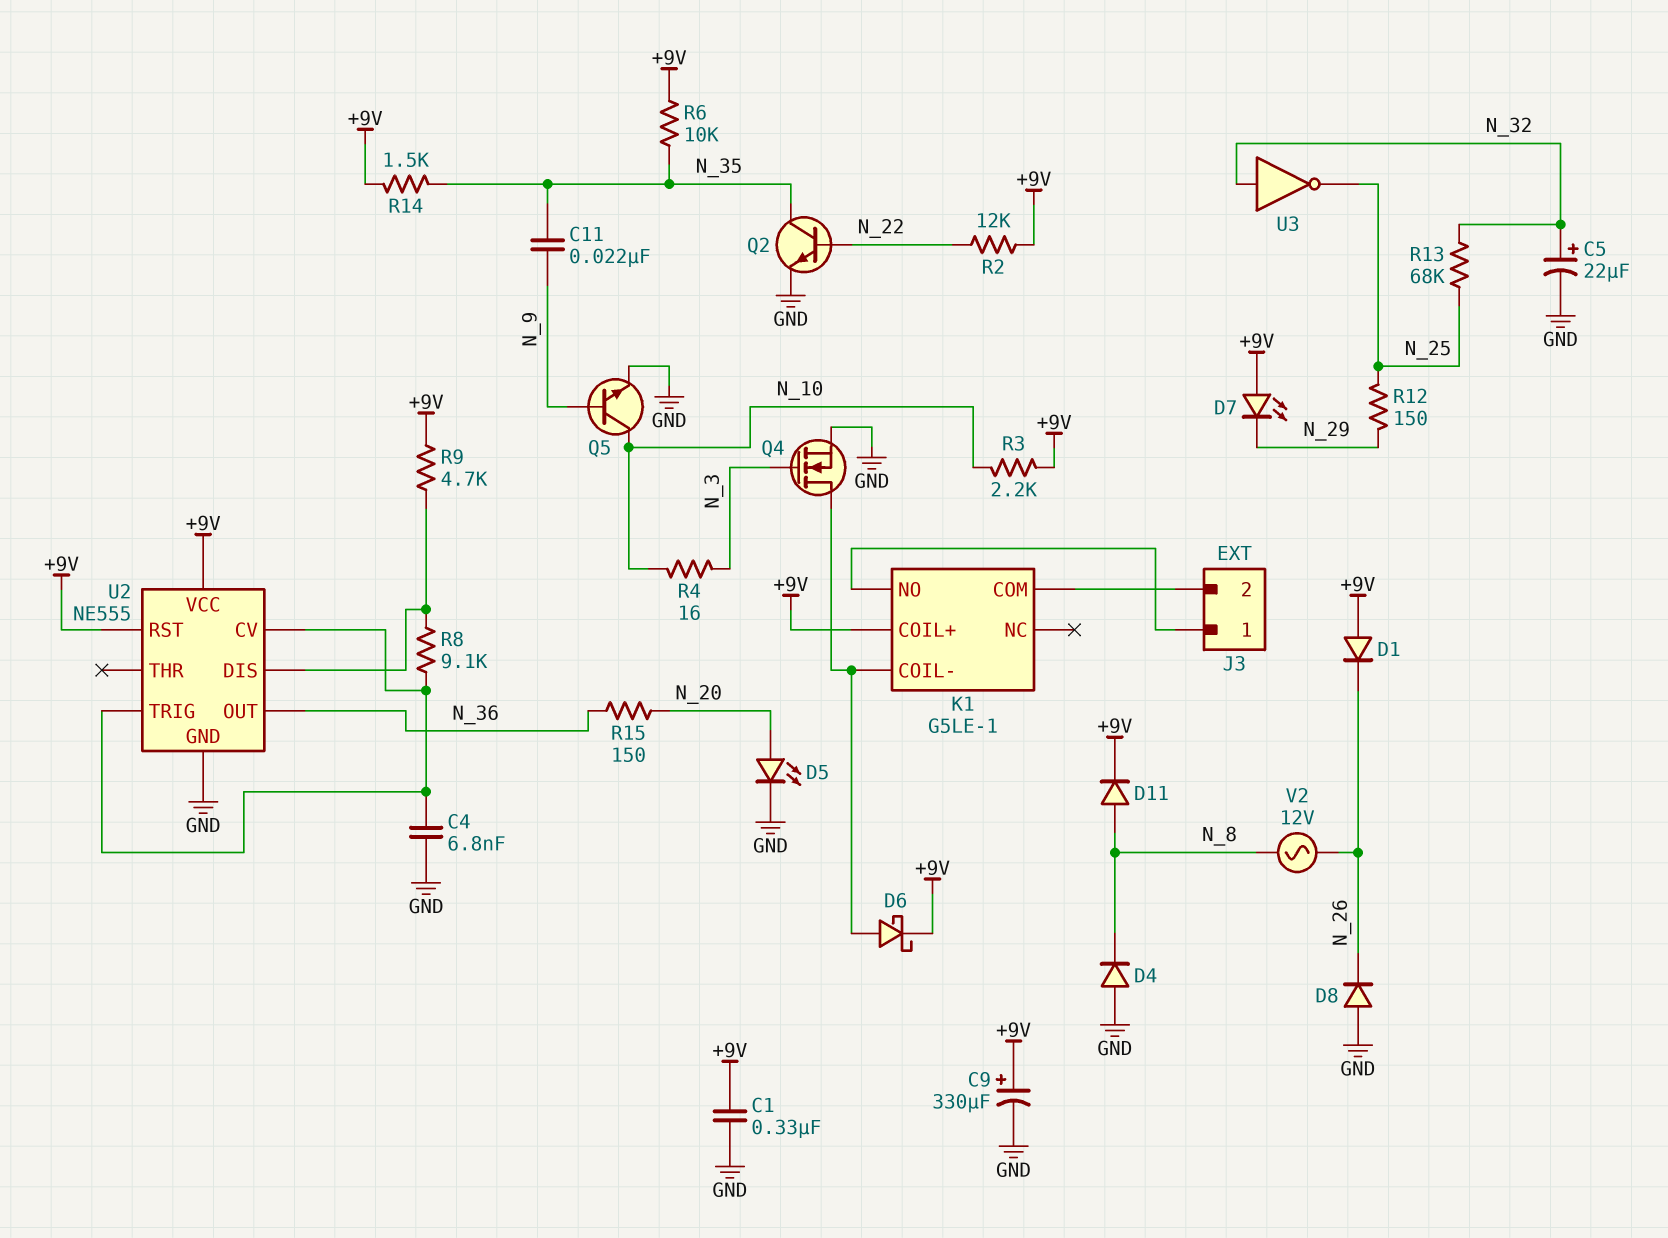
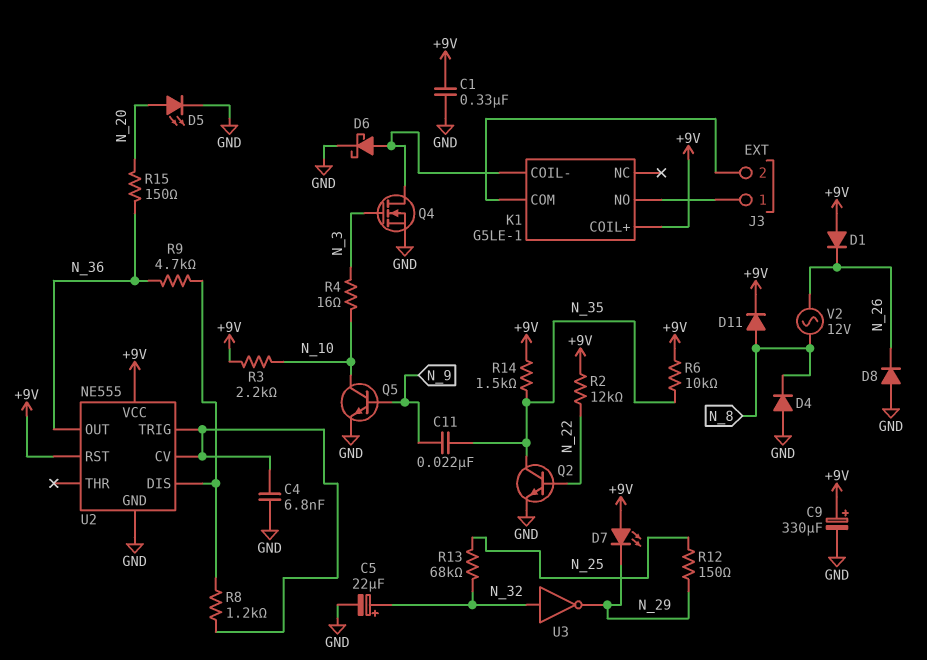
D6: schottky (A K1/COIL-, K +9V) -> schottky (A K1/COIL-, K GND)
R8: 9.1k (U2/CV, U2/DIS) -> 1.2k (U2/CV, U2/DIS)
R9: 4.7k (+9V, U2/DIS) -> 4.7k (N_36, U2/DIS)
U3: NOT (in N_32, out N_25) -> NOT (in N_32, out N_29)

